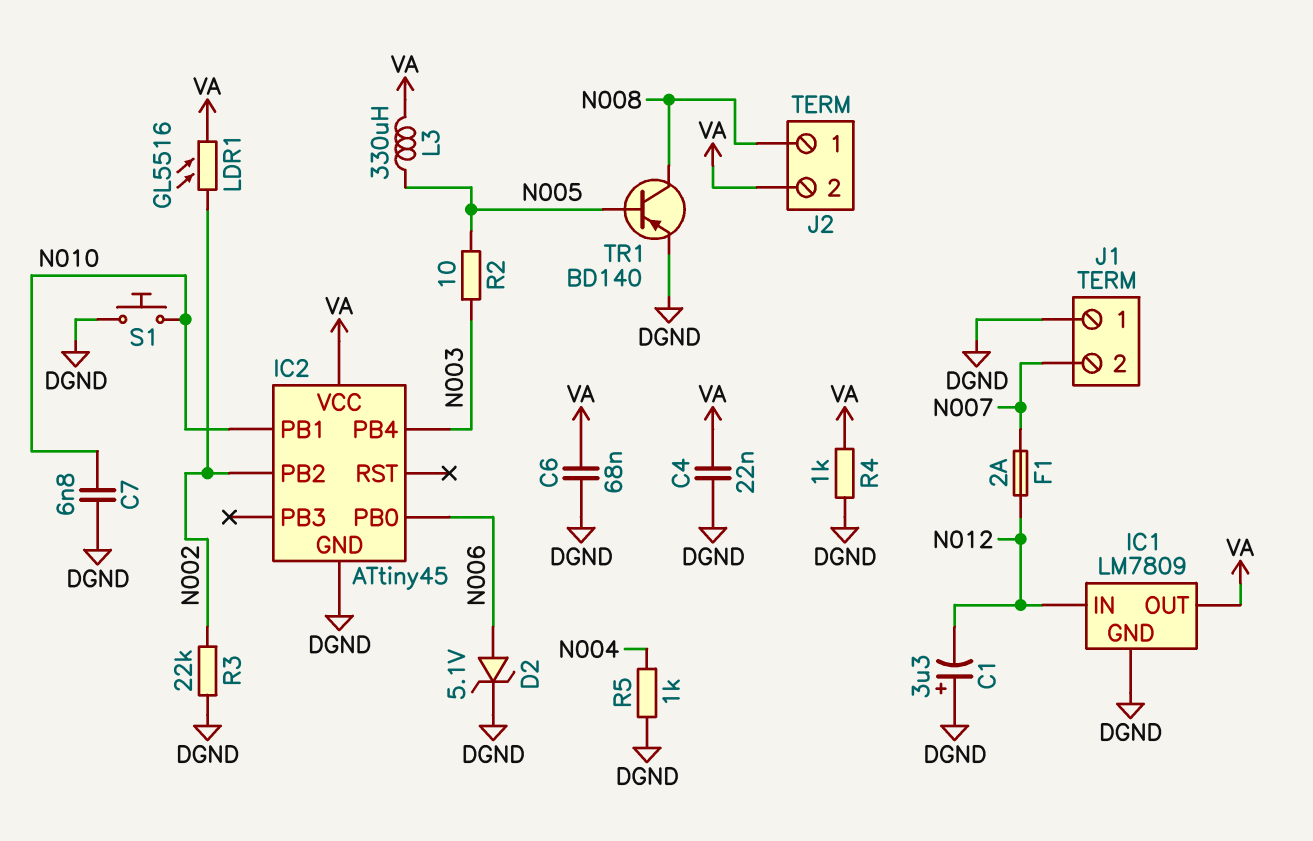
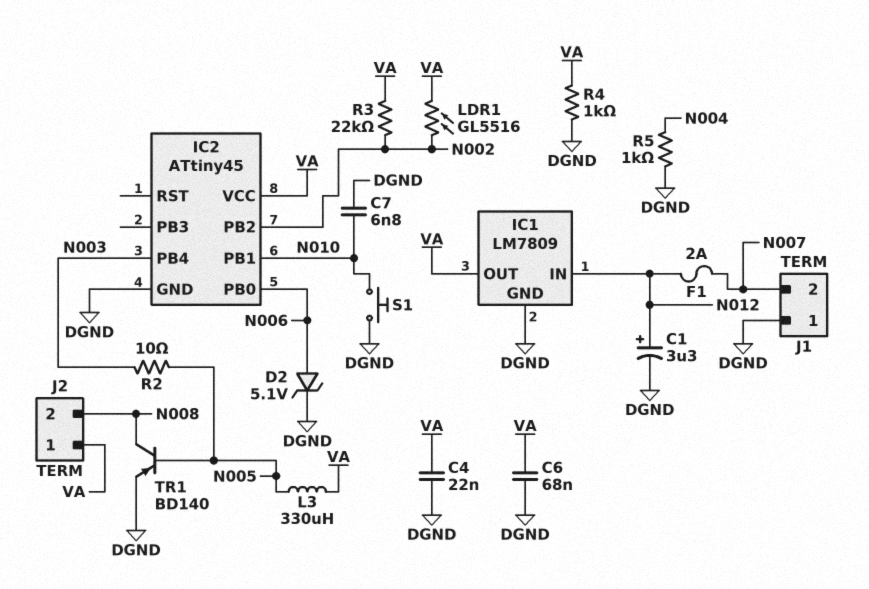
C1: 3.3uF (plus DGND, minus N012) -> 3.3uF (plus N012, minus DGND)
J2 pin 1: N008 -> VA
J2 pin 2: VA -> N008
R3: 22k (DGND, N002) -> 22k (N002, VA)

